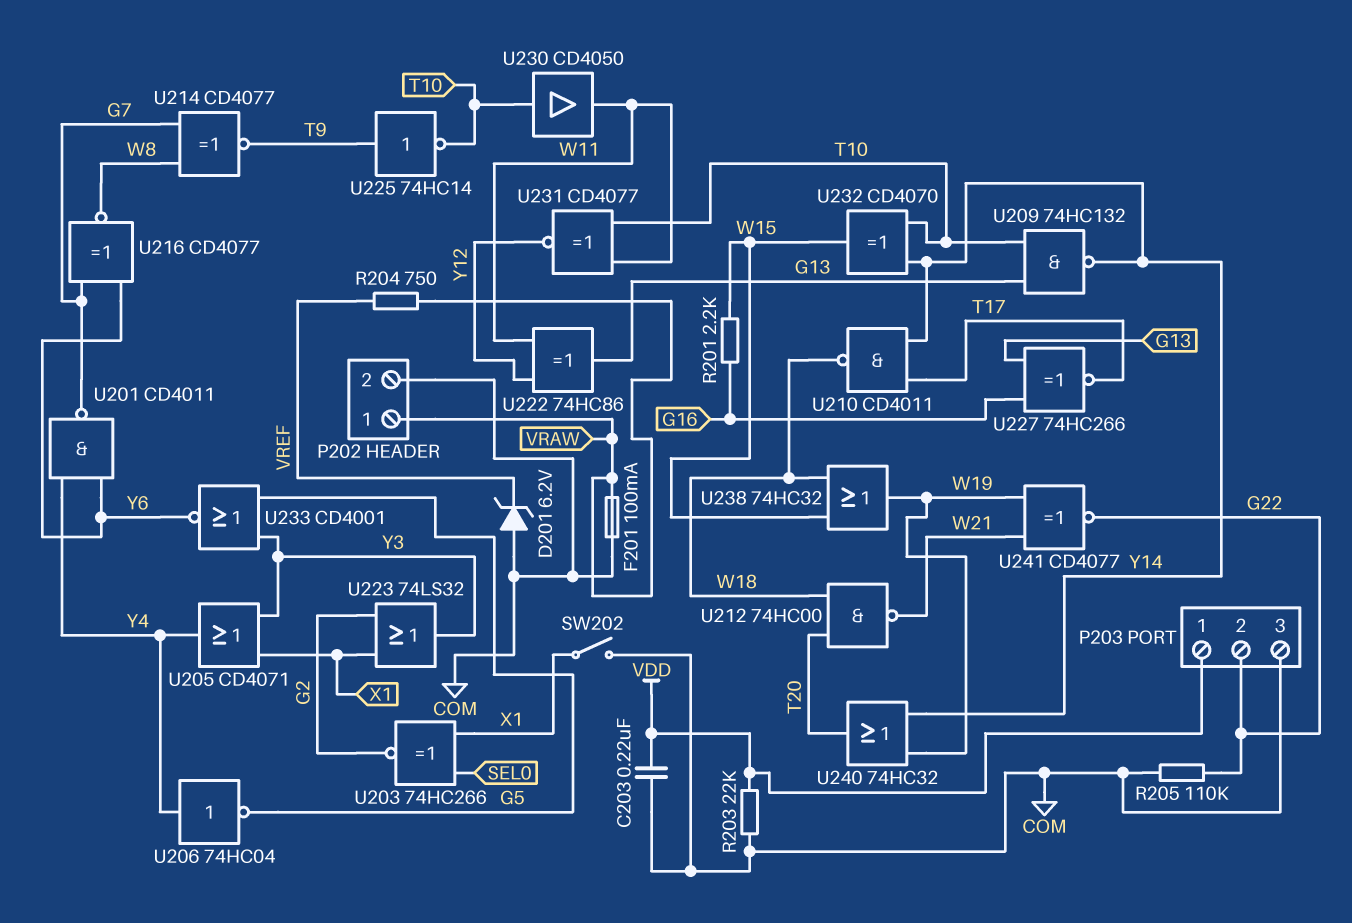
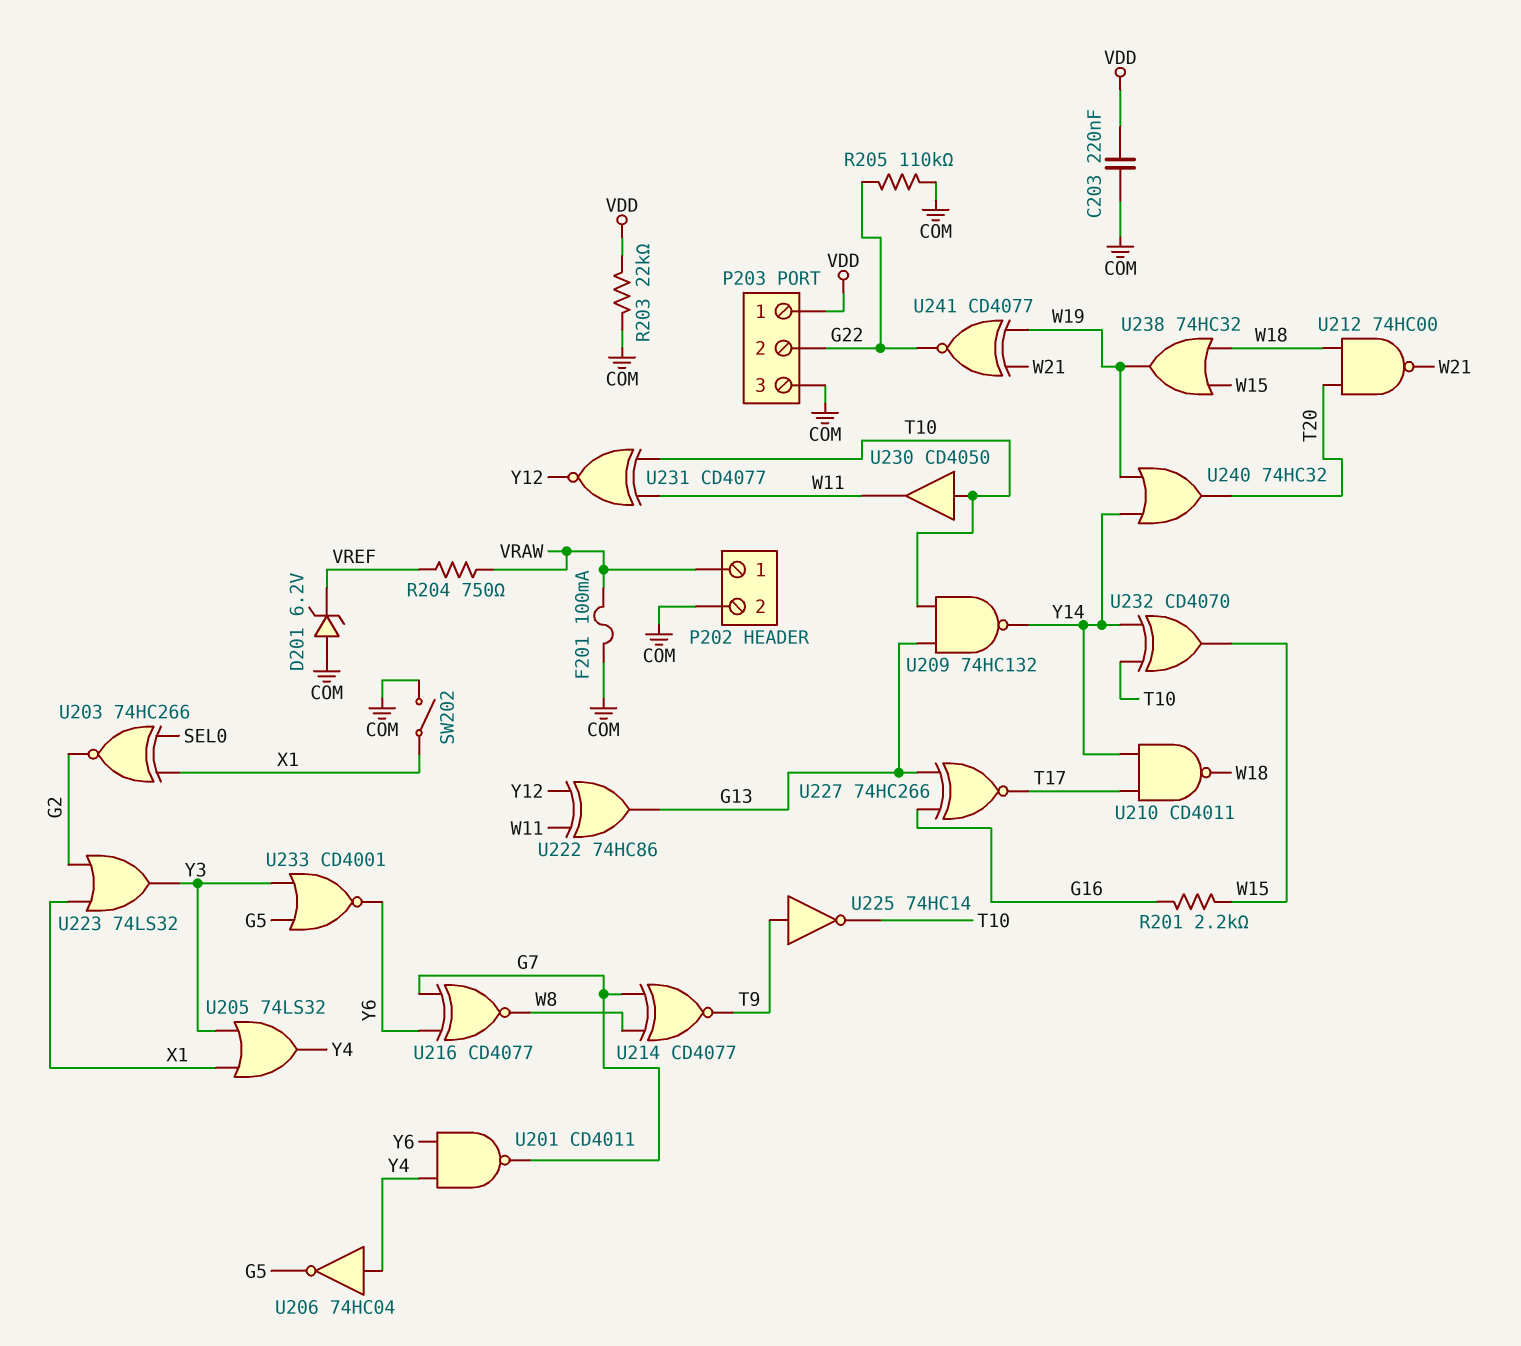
U205: OR CD4071 (in X1, in Y3, out Y4) -> OR 74LS32 (in X1, in Y3, out Y4)

